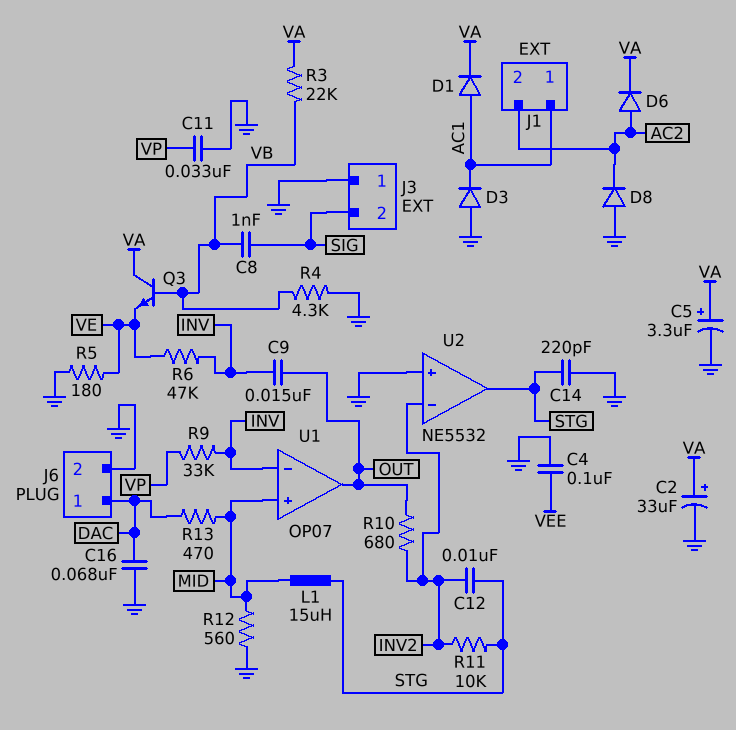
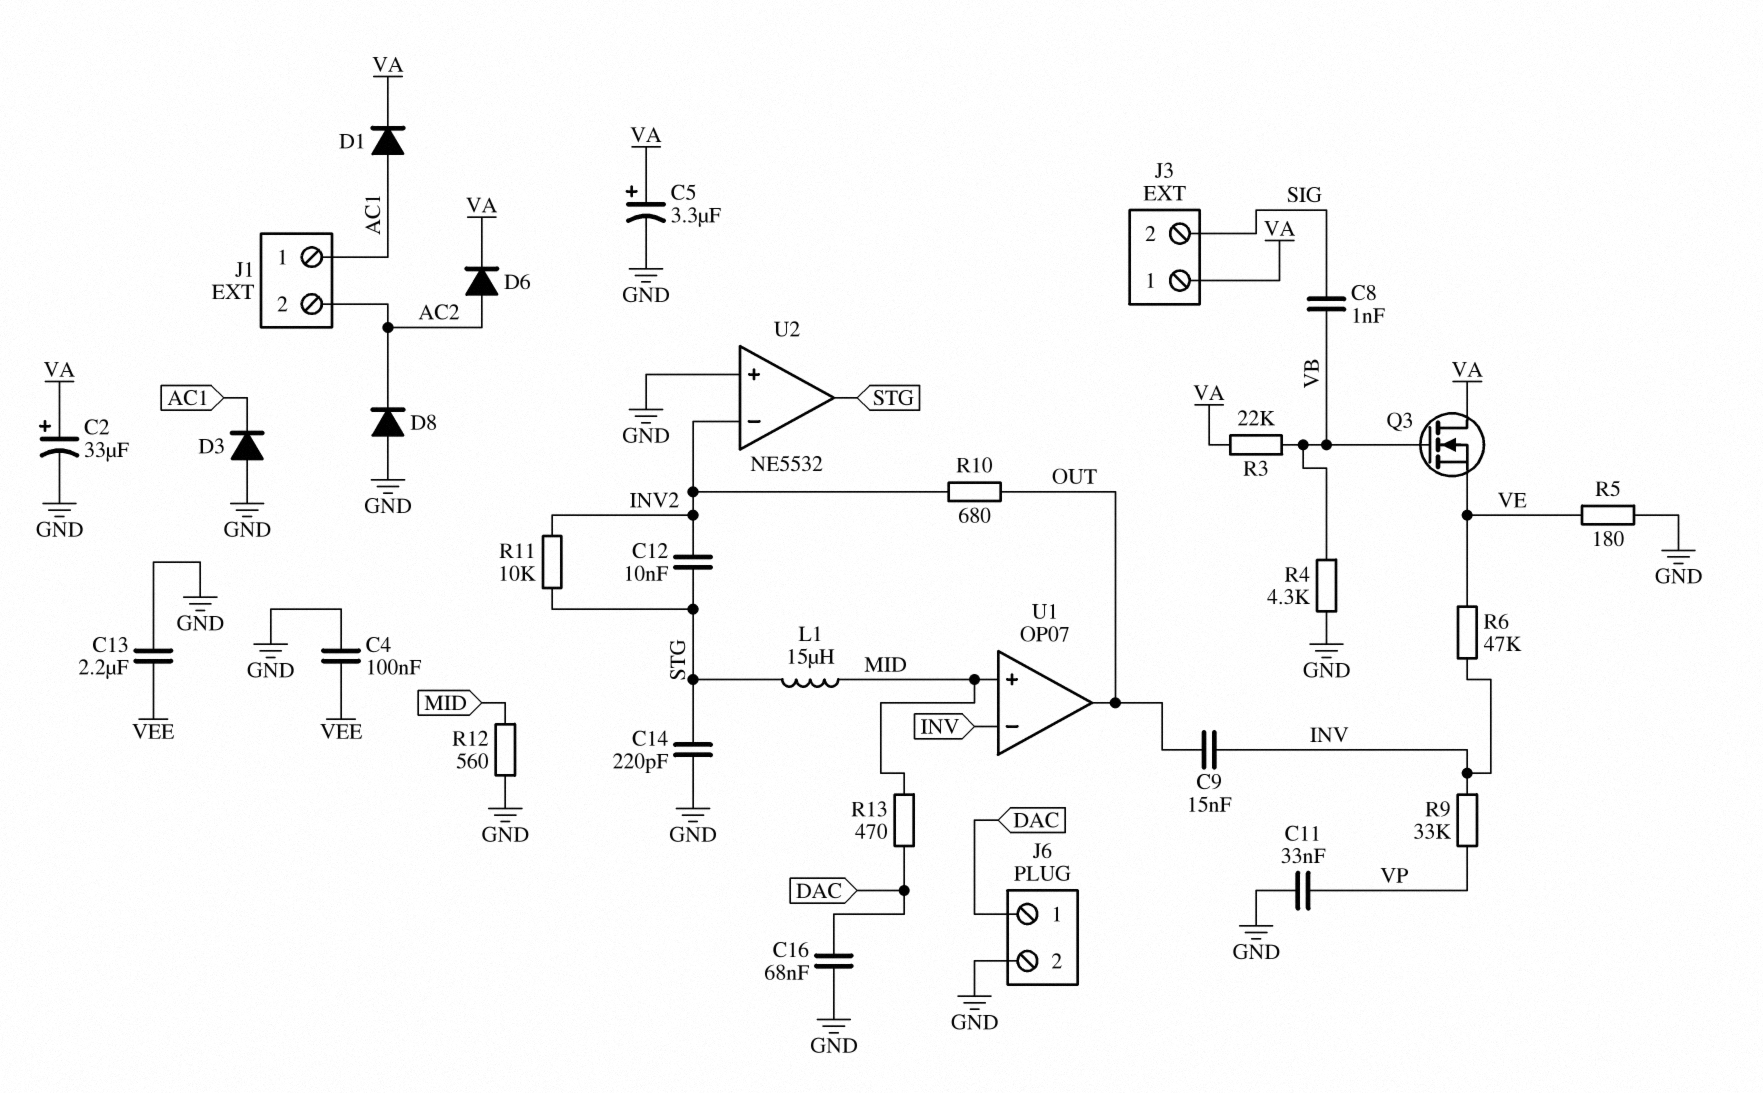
C13: none -> 2.2uF (GND, VEE)
J3 pin 1: GND -> VA
Q3: NPN (B VB, C VA, E VE) -> NMOS (G VB, D VA, S VE)

